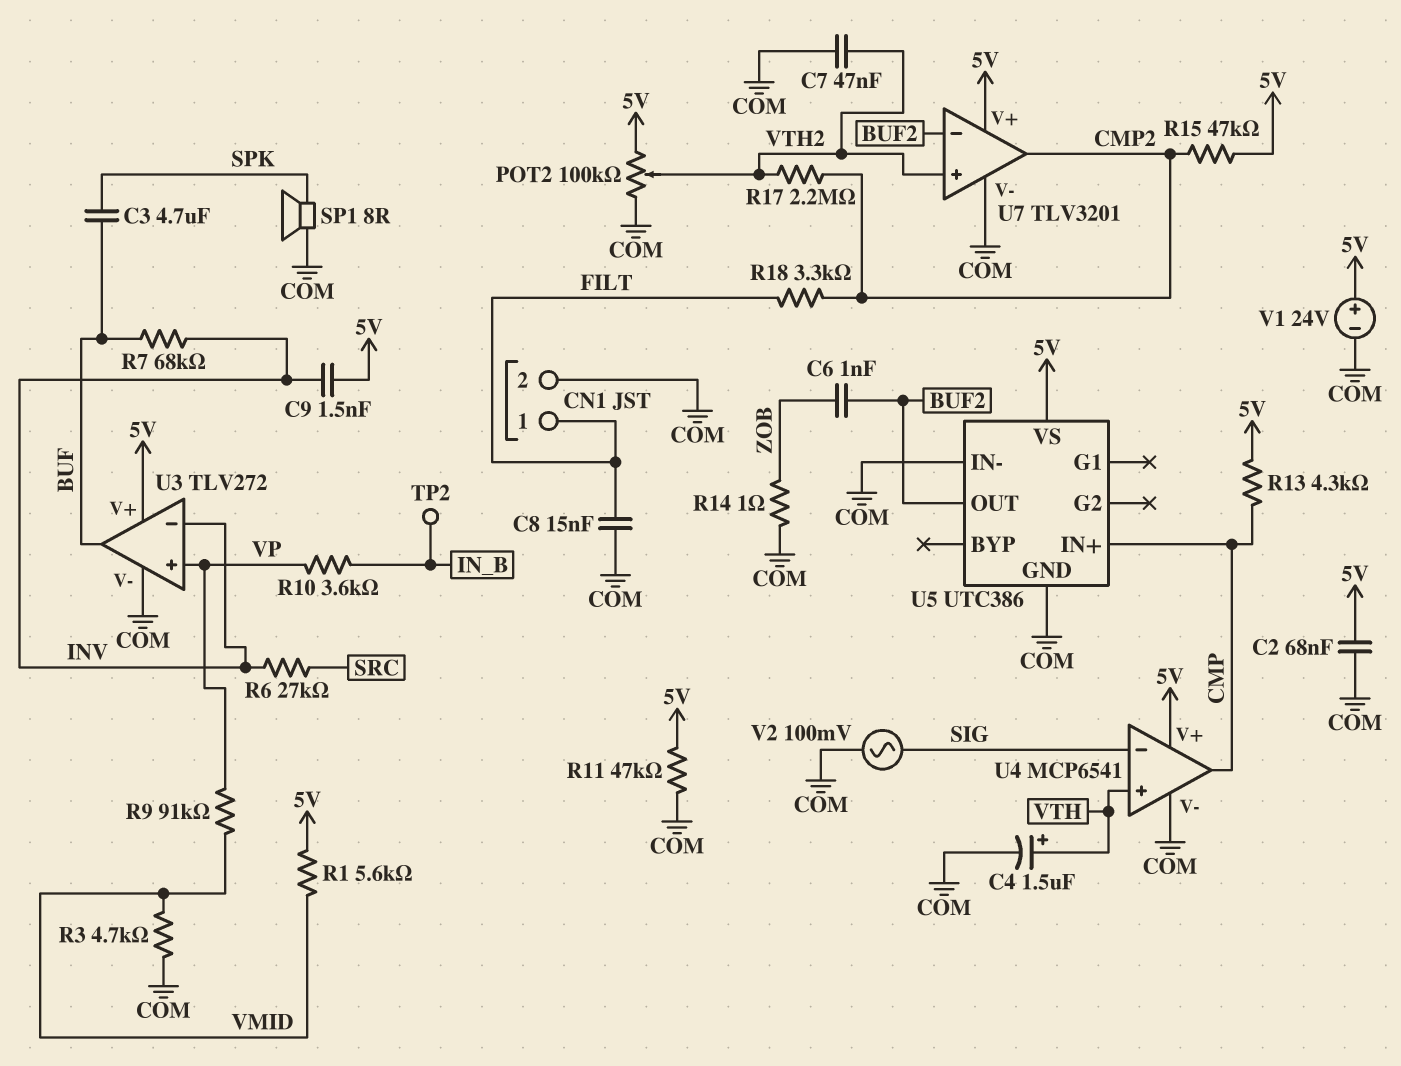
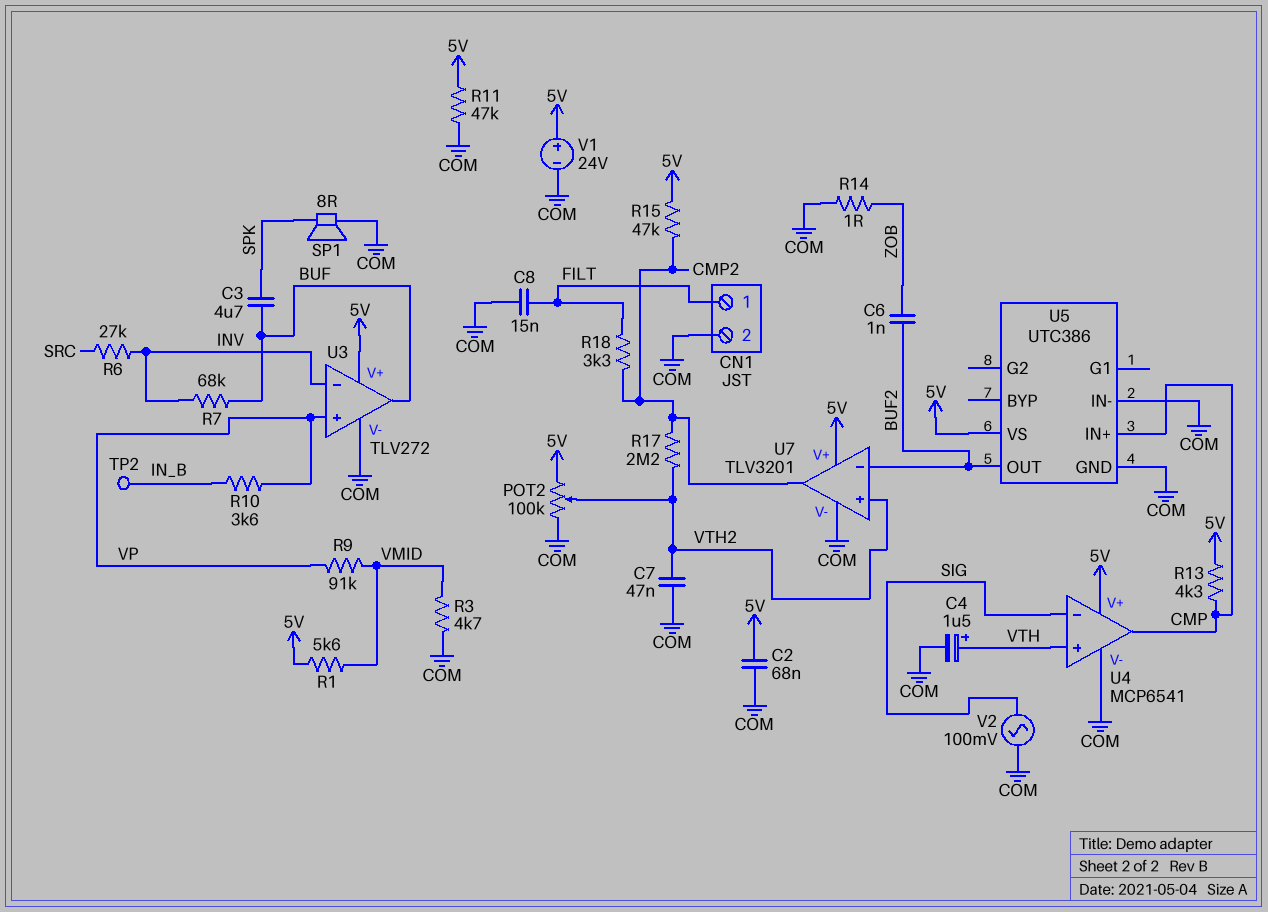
C9: 1.5nF (5V, INV) -> none

